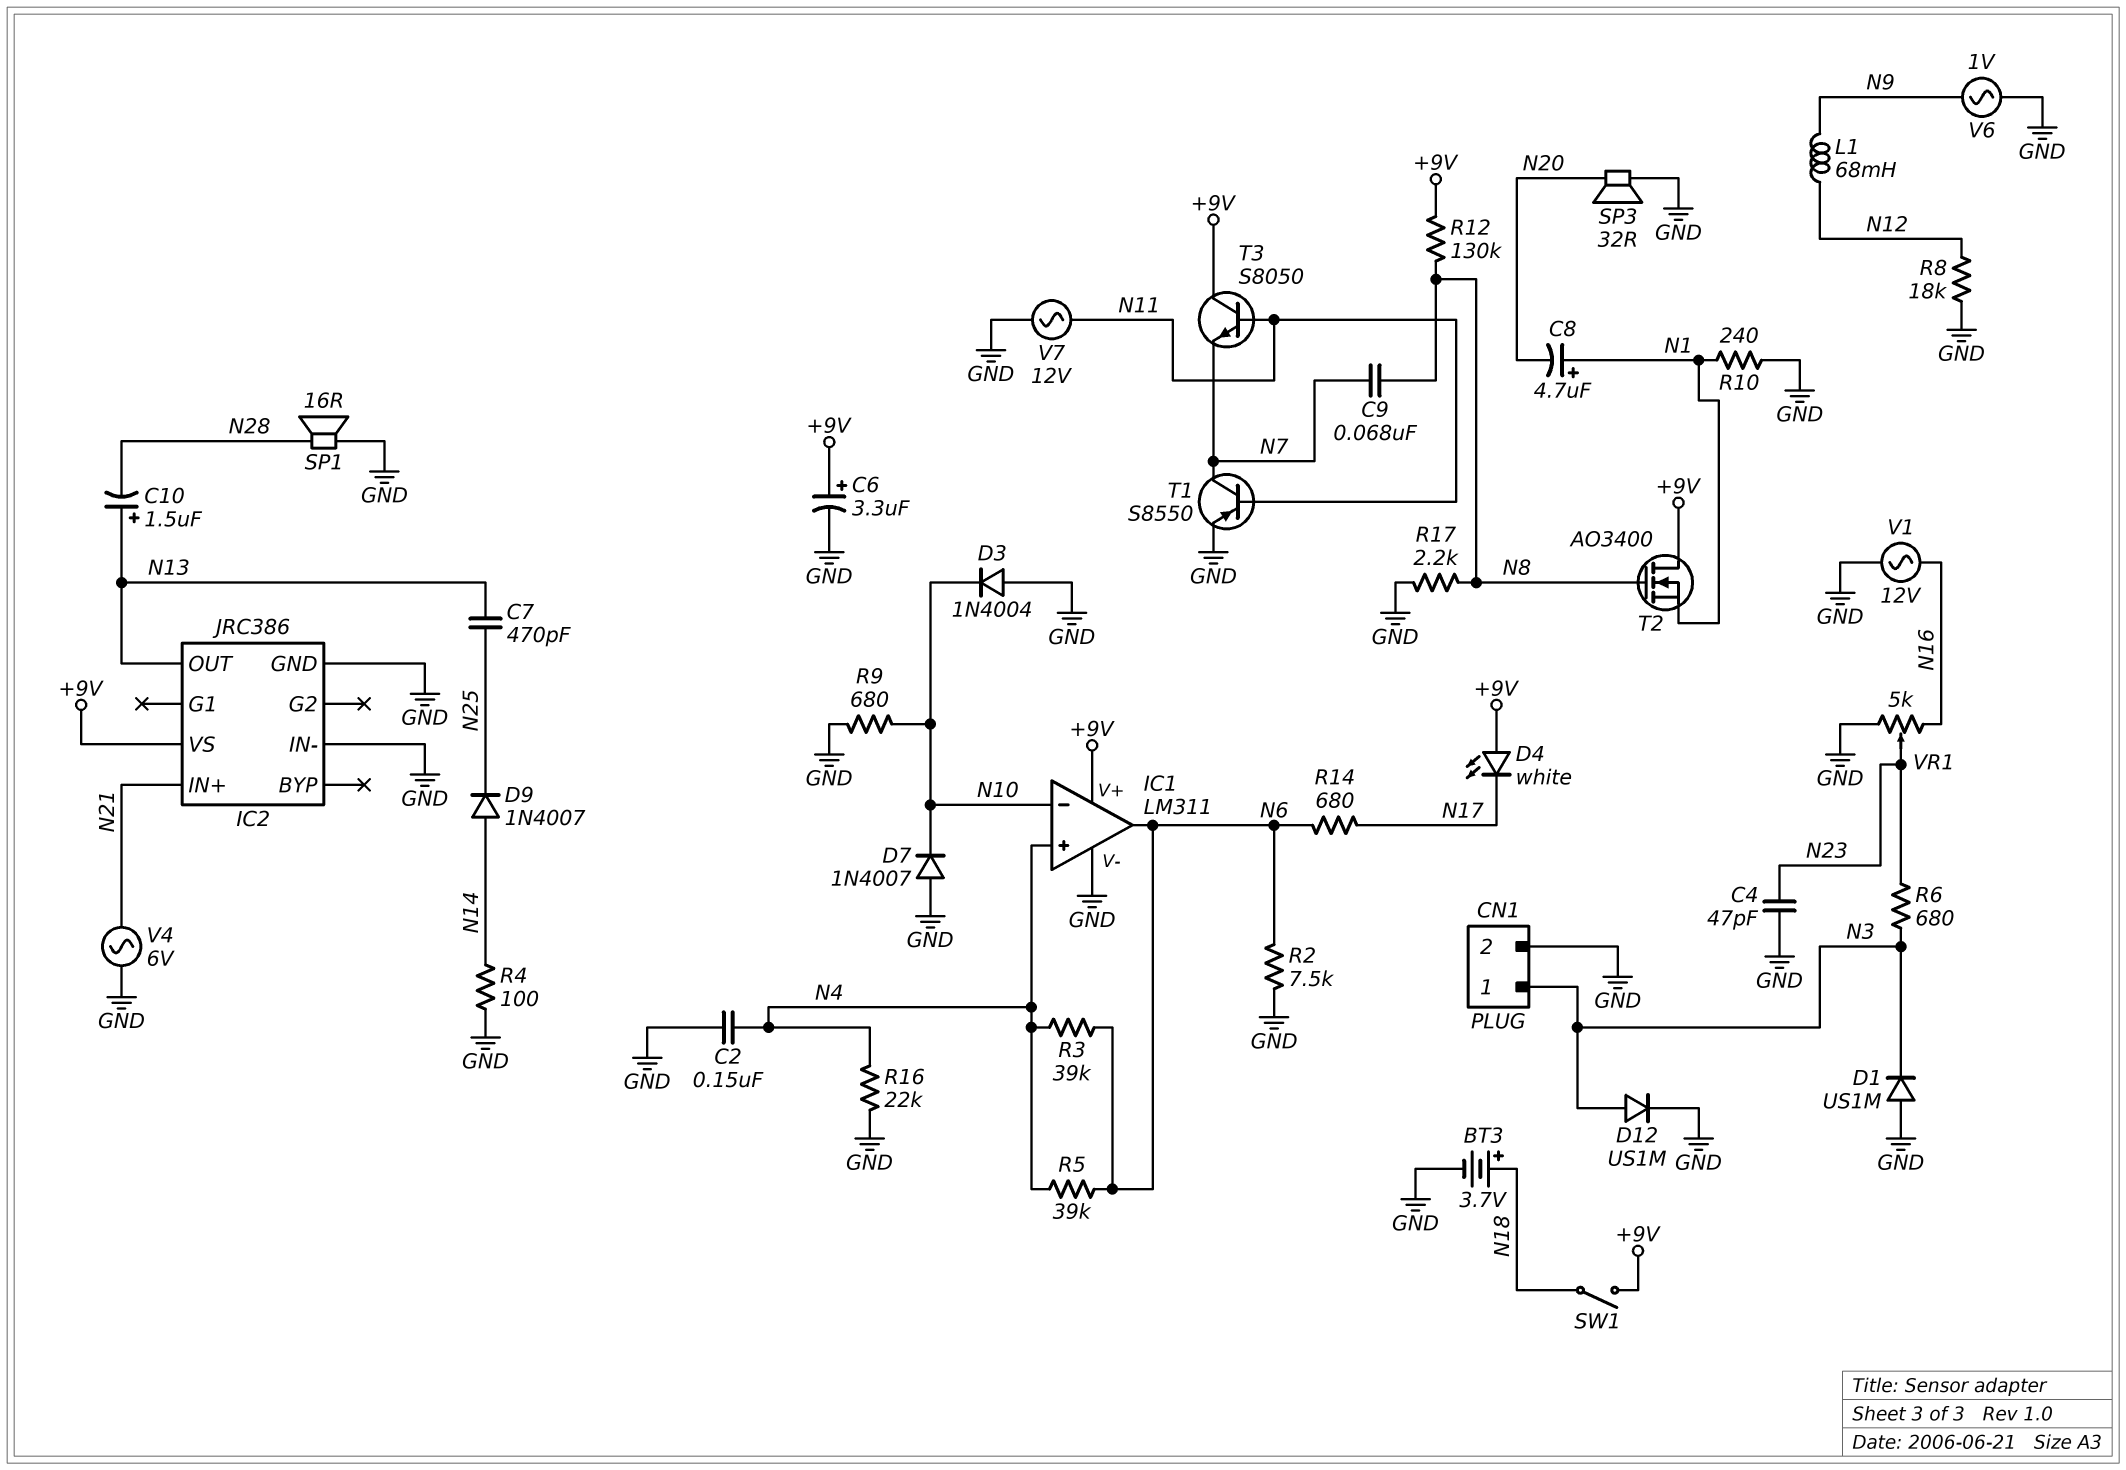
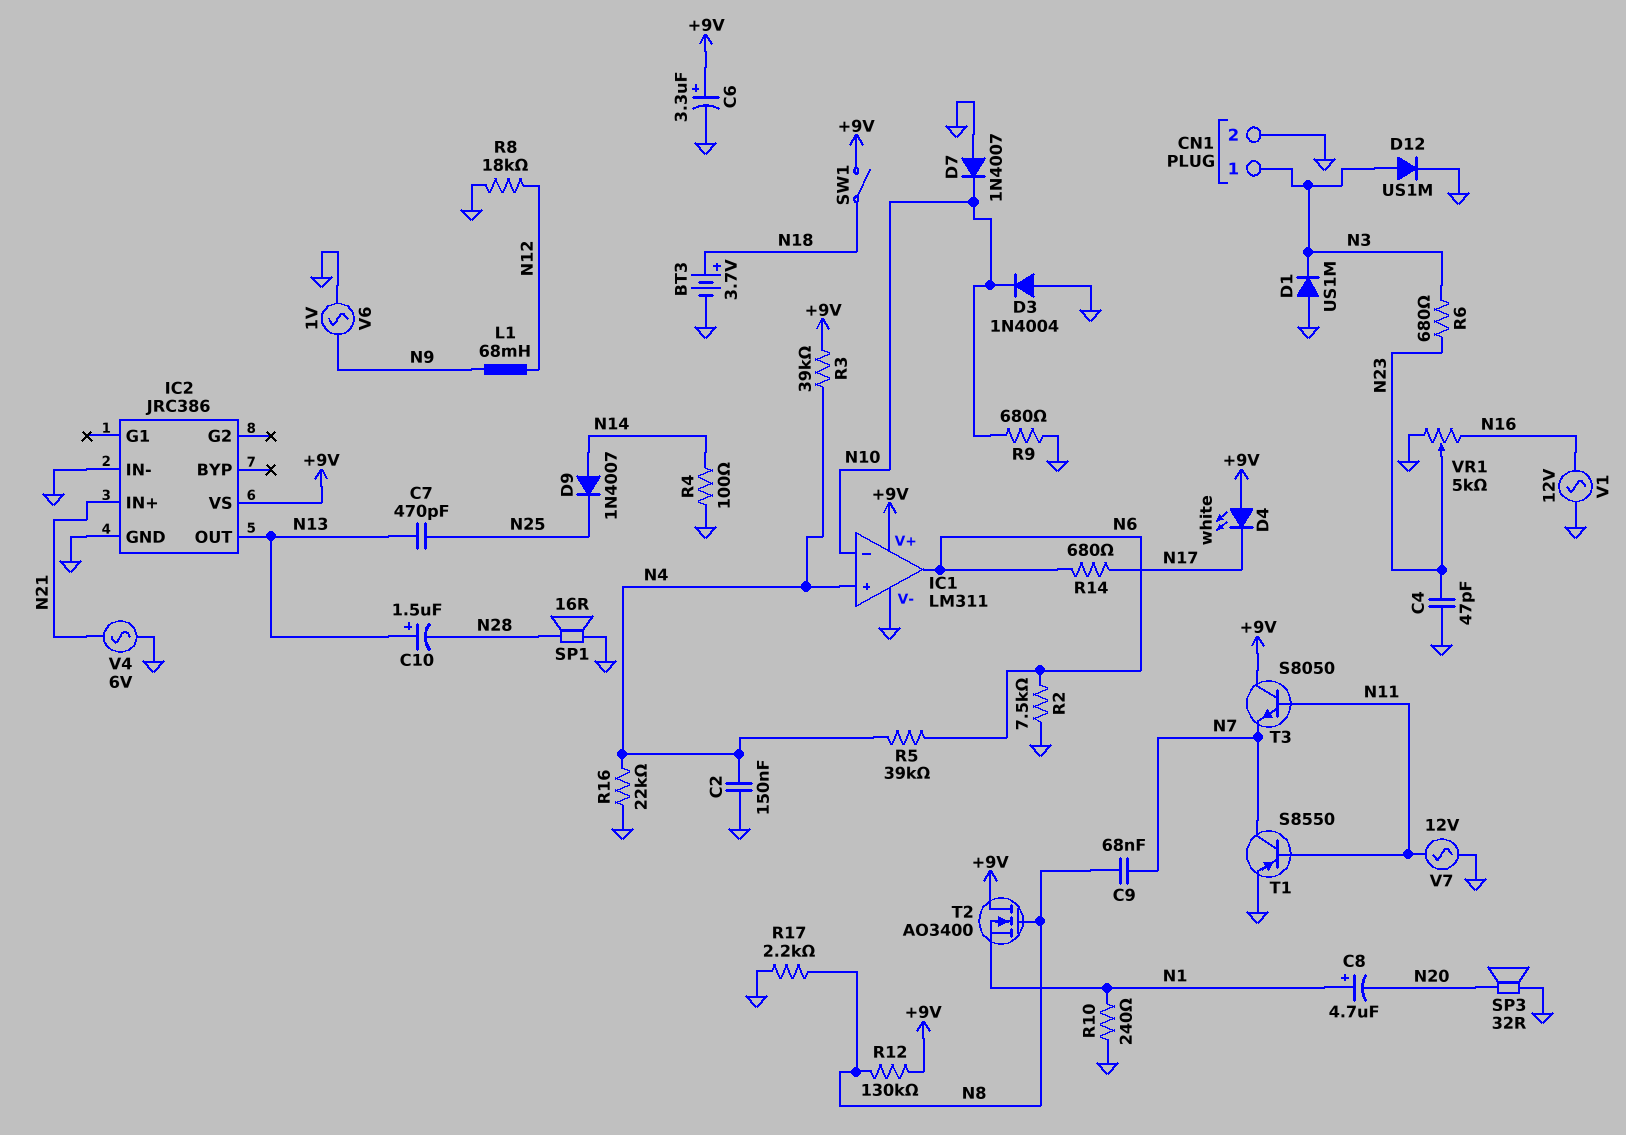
R3: 39k (N4, N6) -> 39k (+9V, N4)

